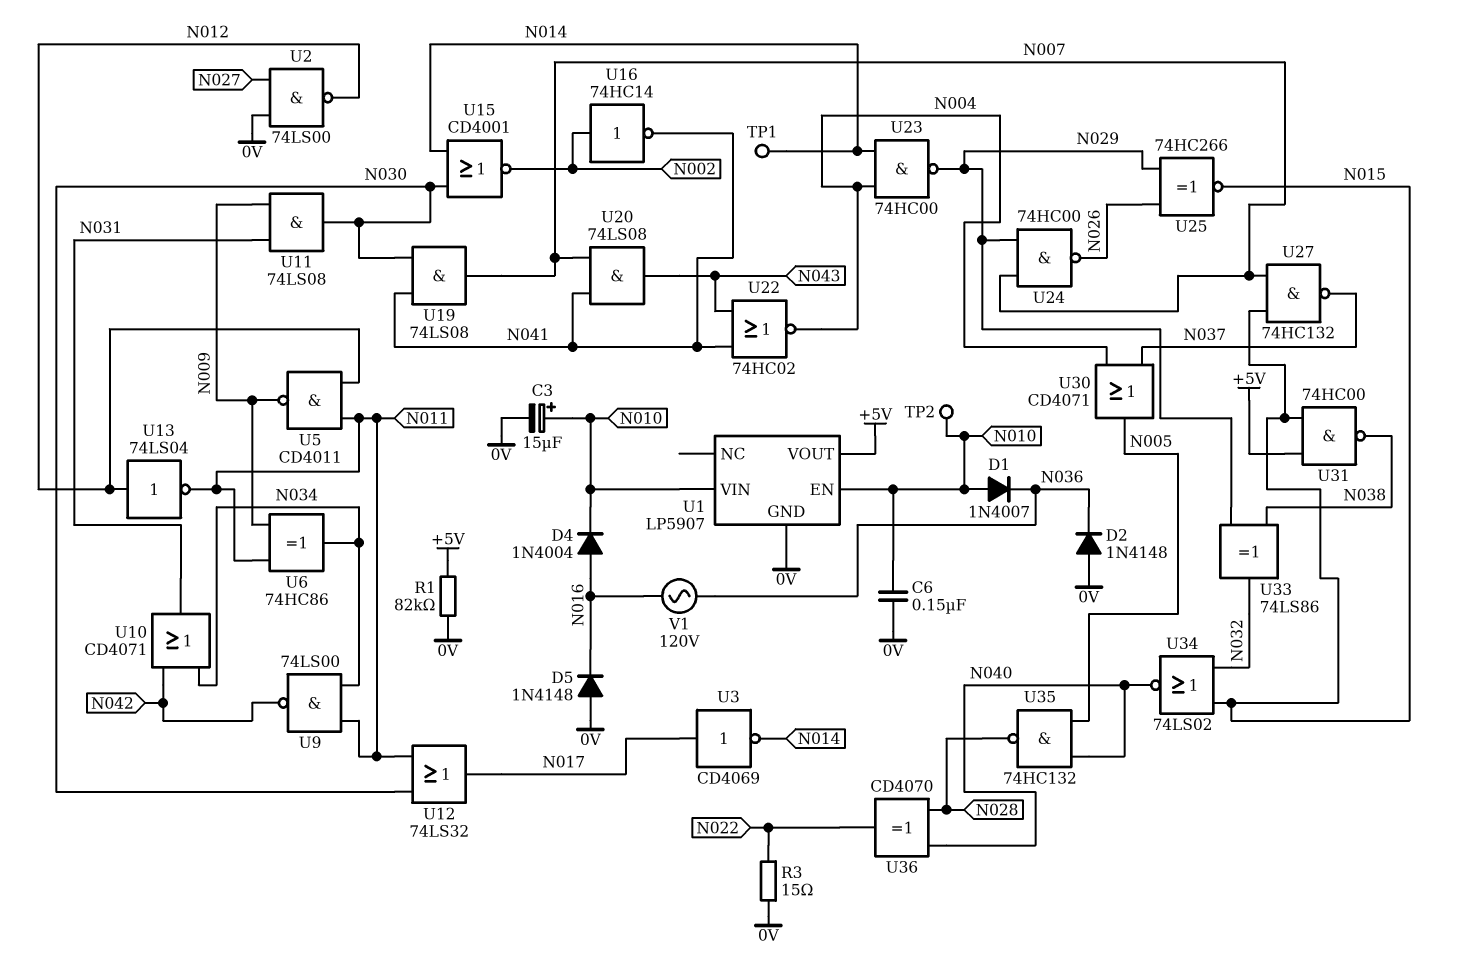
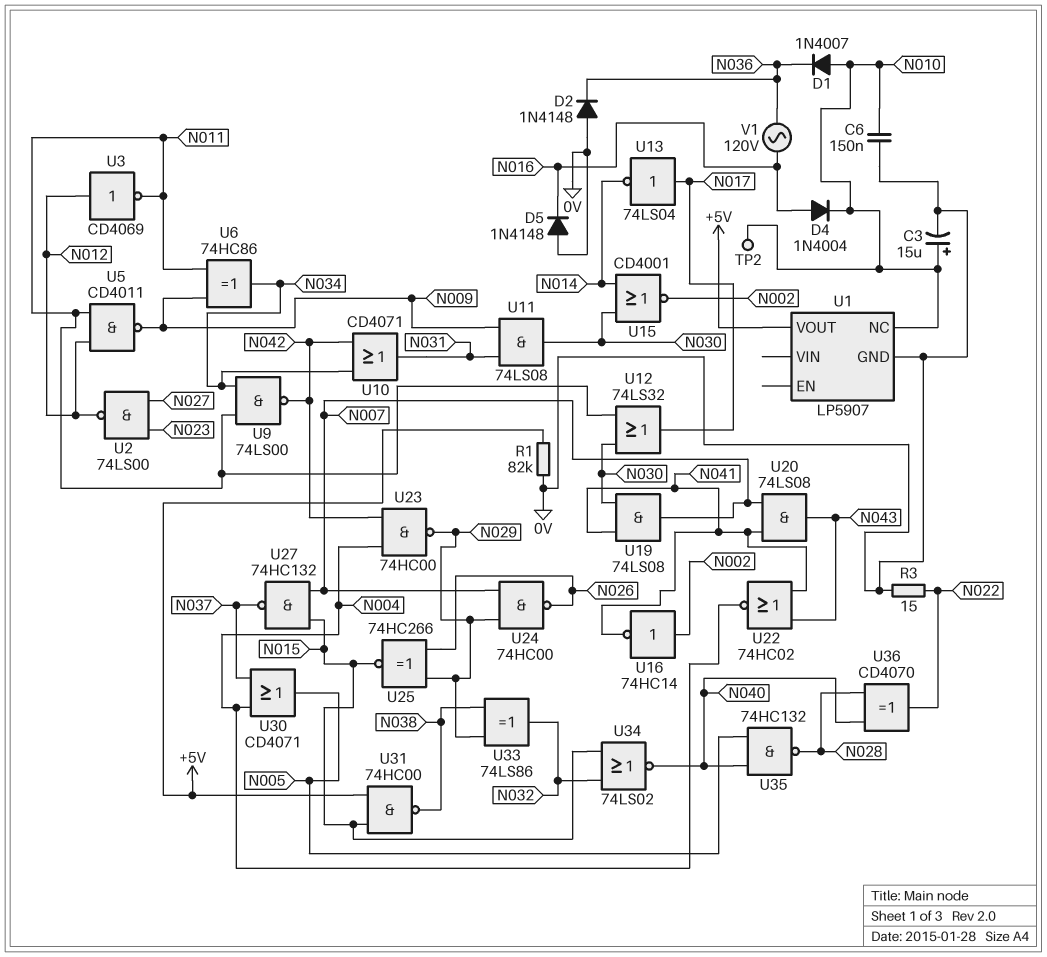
TP1: test point (N014) -> none
U1 pin EN: N010 -> none
U1 pin NC: none -> N010
U1 pin VIN: N010 -> none
U2: NAND 74LS00 (in 0V, in N027, out N012) -> NAND 74LS00 (in N023, in N027, out N012)
U3: NOT CD4069 (in N017, out N014) -> NOT CD4069 (in N012, out N011)
U13: NOT 74LS04 (in N012, out N011) -> NOT 74LS04 (in N017, out N014)
U23: NAND 74HC00 (in N004, in N014, out N029) -> NAND 74HC00 (in N004, in N042, out N029)

